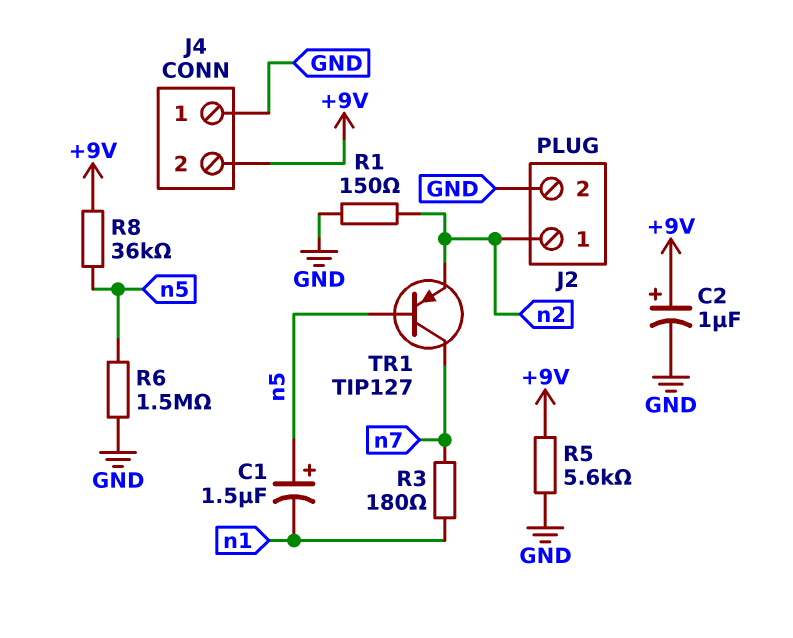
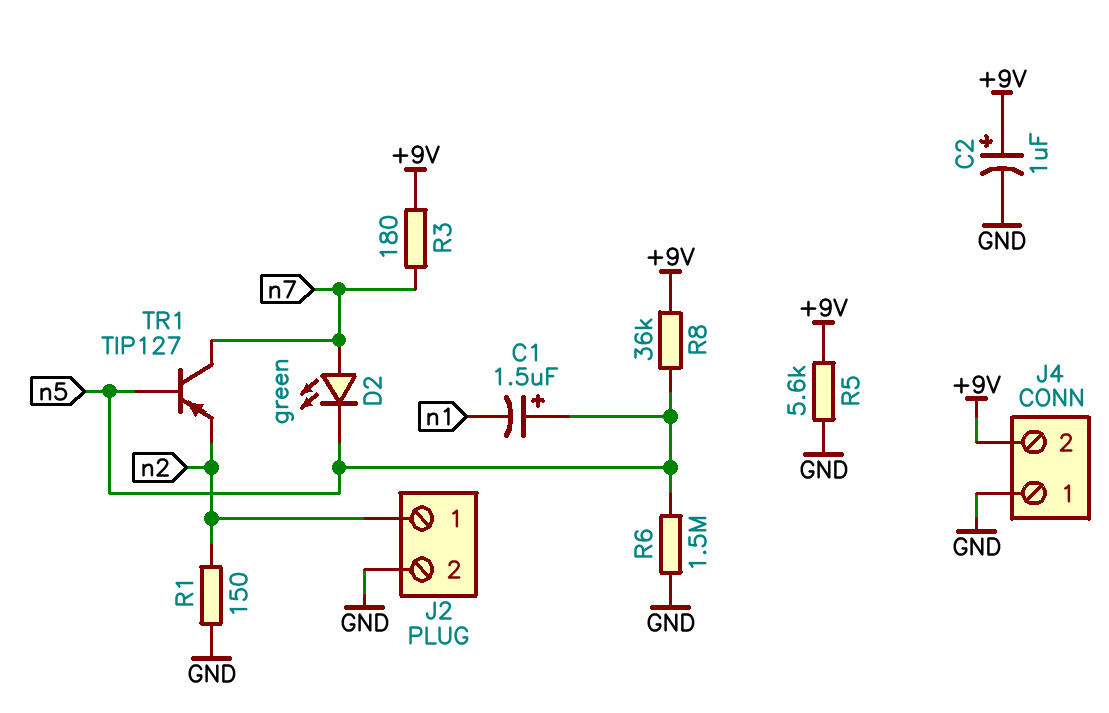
D2: none -> LED green (A n7, K n5)
R3: 180 (n1, n7) -> 180 (+9V, n7)

